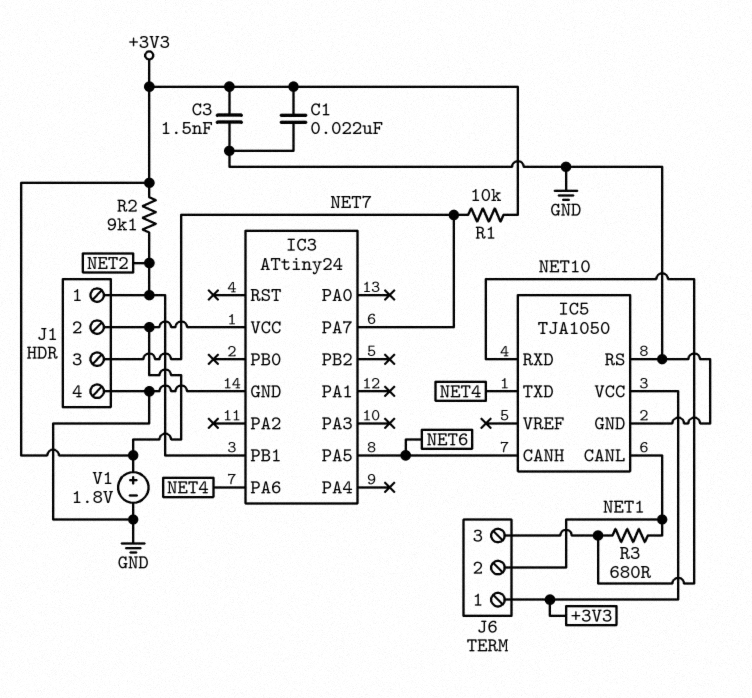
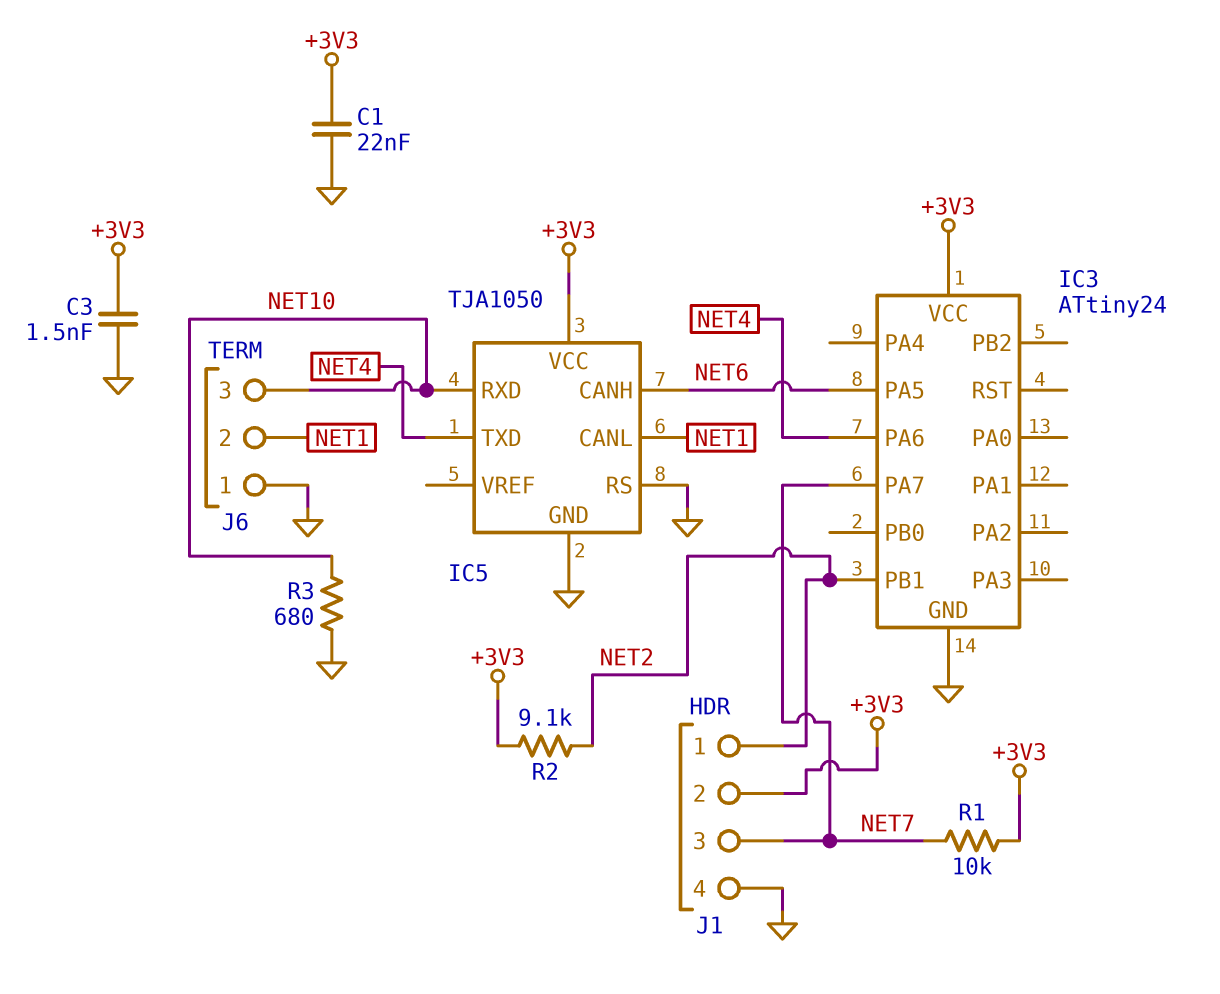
J6 pin 1: +3V3 -> GND
R3: 680 (NET1, NET10) -> 680 (GND, NET10)
V1: 1.8V (plus +3V3, minus GND) -> none

